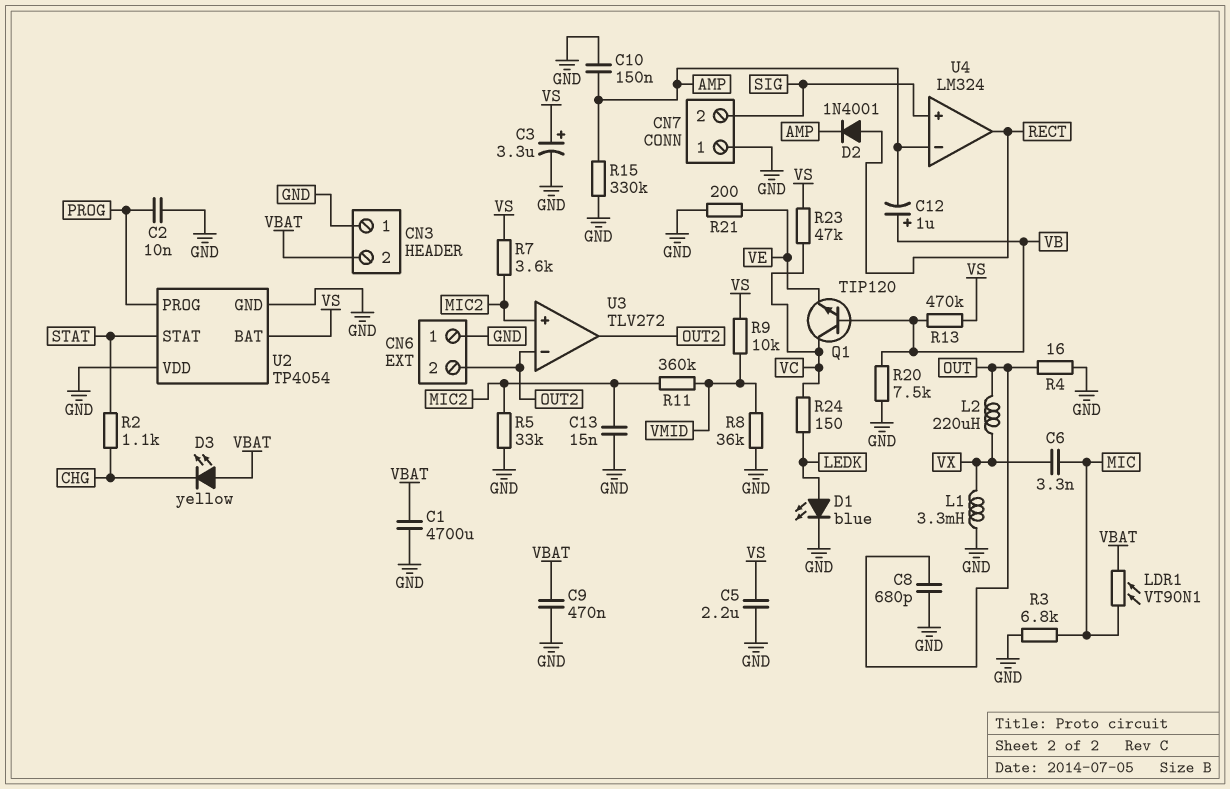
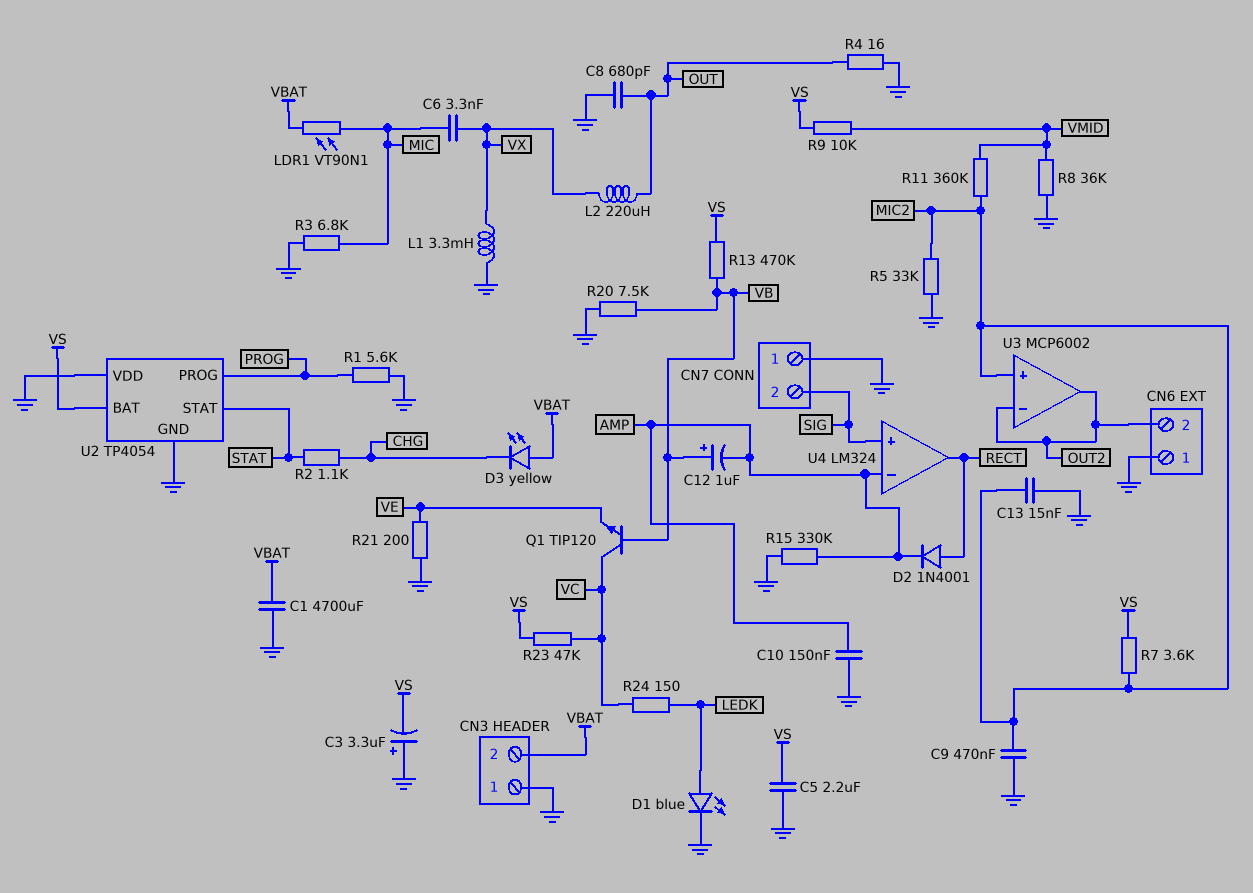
C2: 10nF (GND, PROG) -> none
C3: 3.3uF (plus VS, minus GND) -> 3.3uF (plus GND, minus VS)
C9: 470nF (GND, VBAT) -> 470nF (GND, MIC2)
R1: none -> 5.6k (GND, PROG)
U3: TLV272 -> MCP6002

